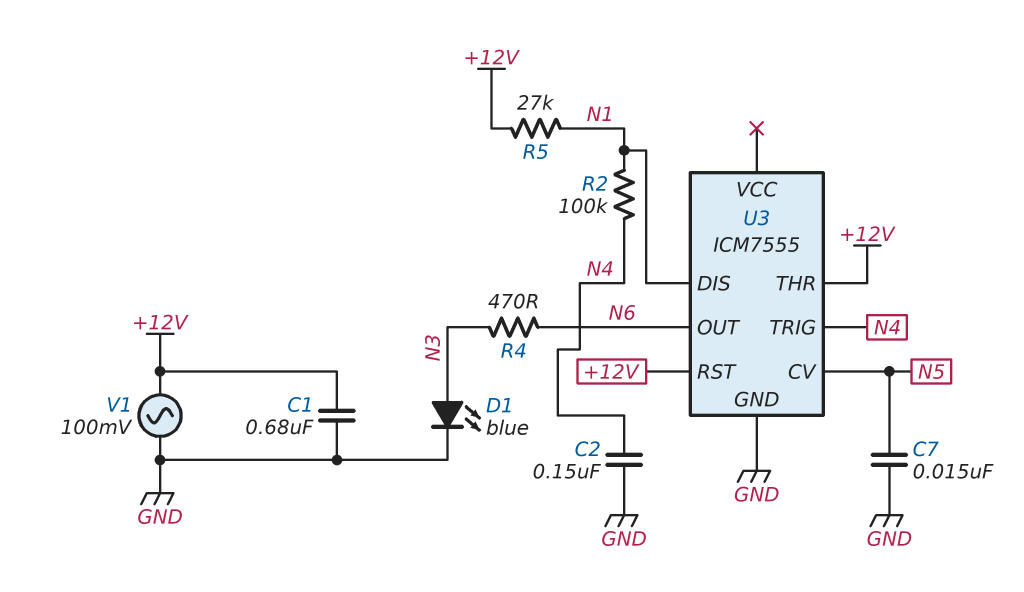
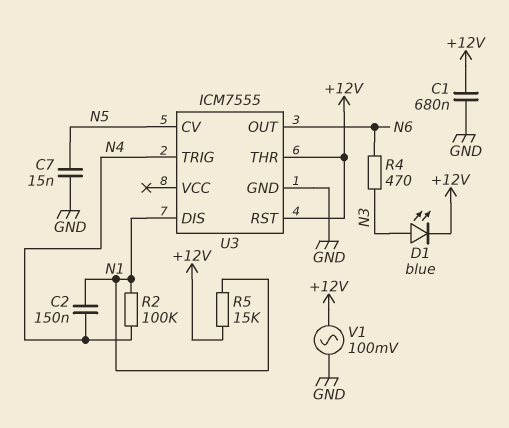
C2: 150nF (GND, N4) -> 150nF (N1, N4)
D1: LED blue (A N3, K GND) -> LED blue (A N3, K +12V)
R5: 27k (+12V, N1) -> 15k (+12V, N1)

